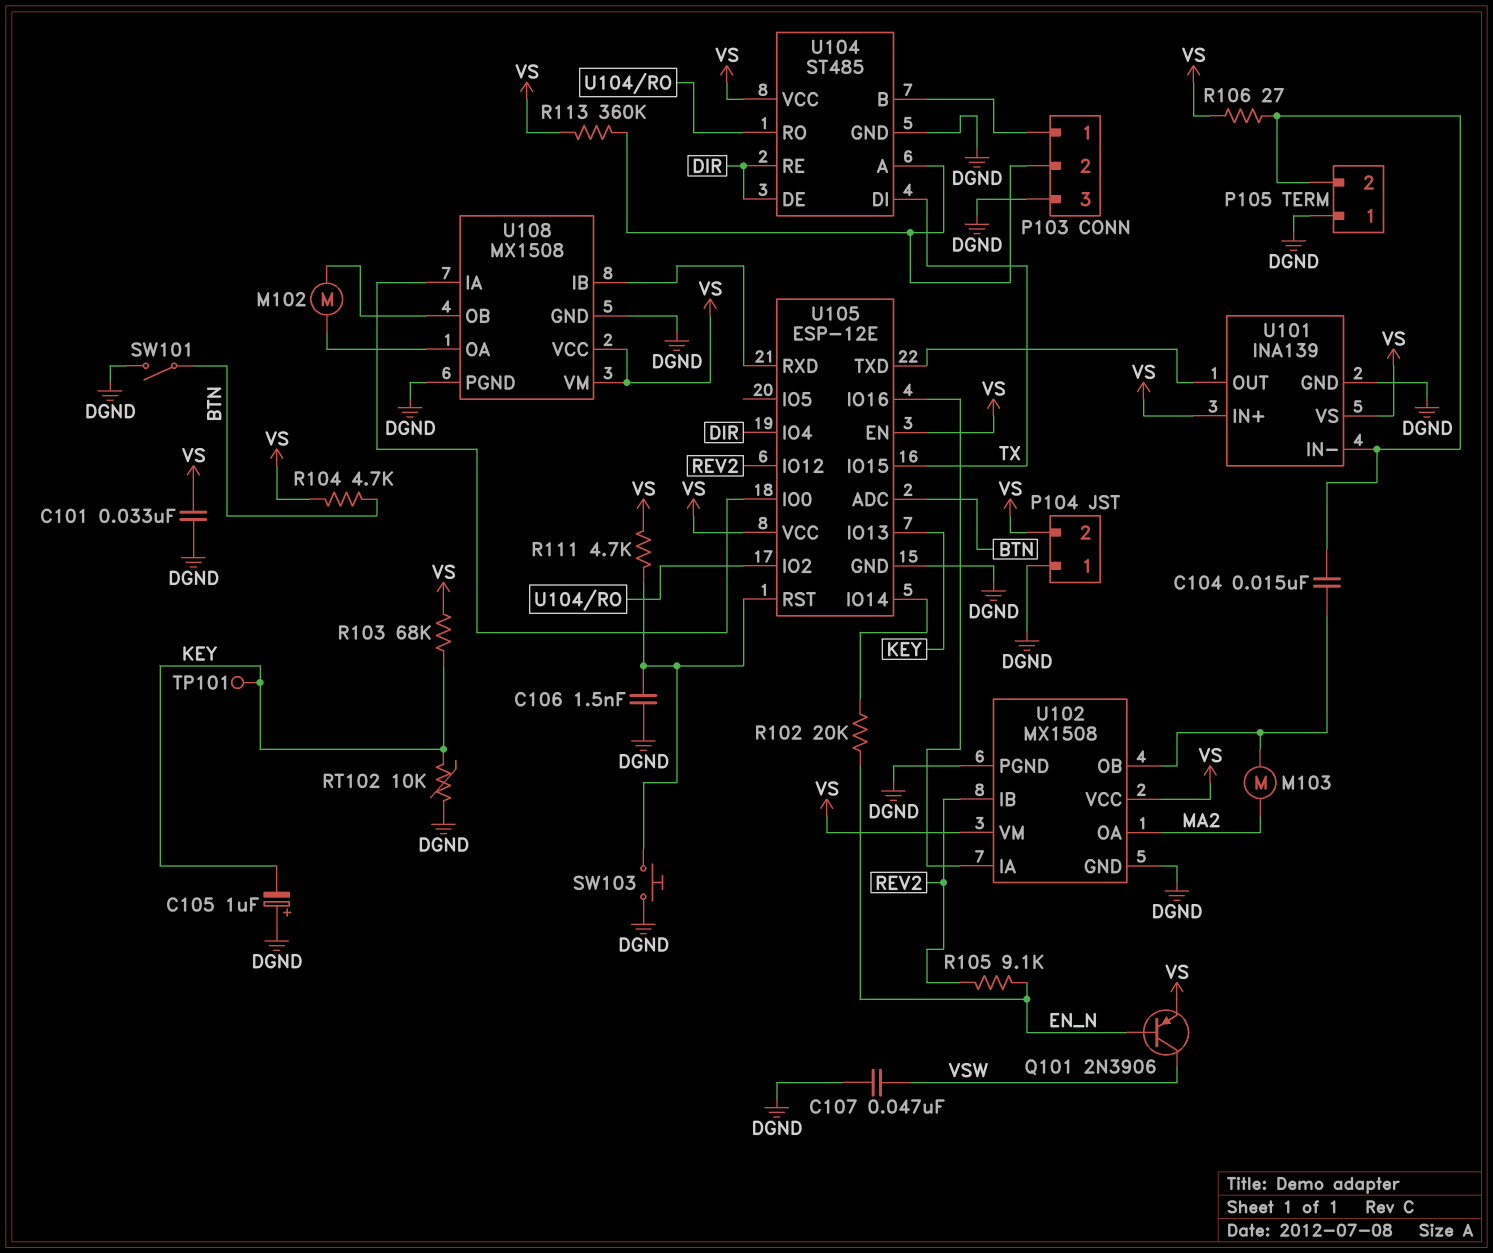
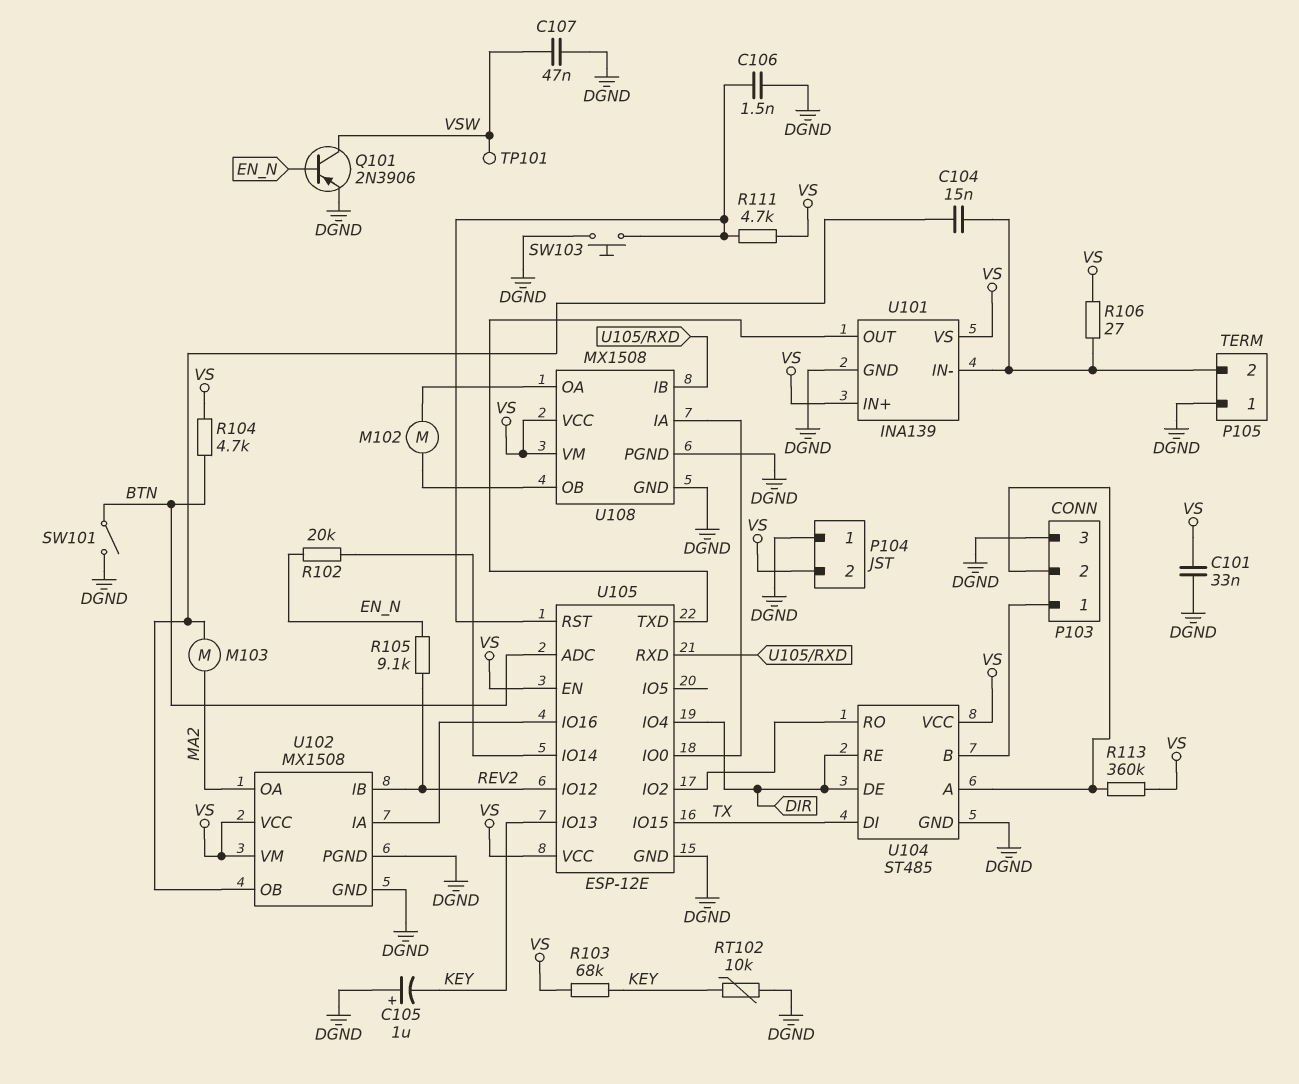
Q101: PNP 2N3906 (B EN_N, C VSW, E VS) -> PNP 2N3906 (B EN_N, C VSW, E DGND)
TP101: test point (KEY) -> test point (VSW)

